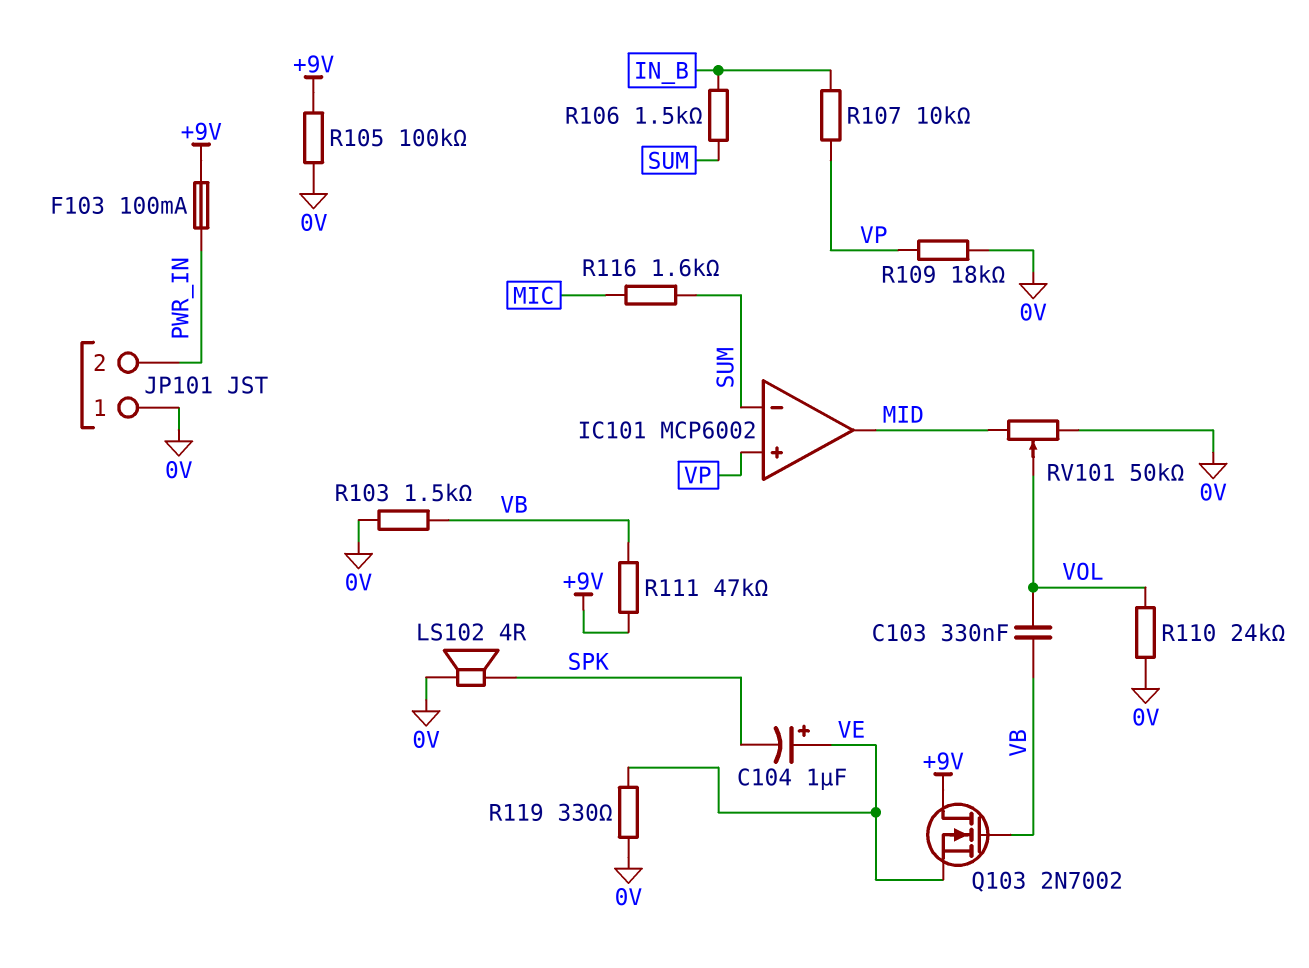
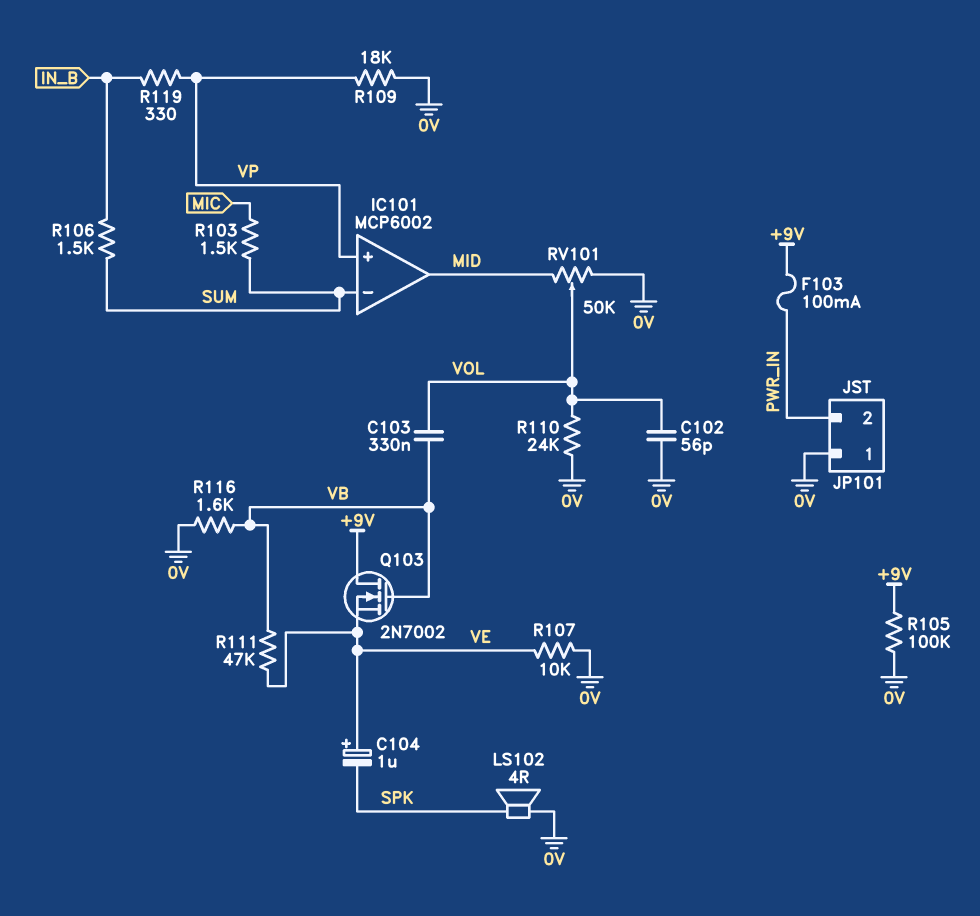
C102: none -> 56pF (0V, VOL)
R103: 1.5k (0V, VB) -> 1.5k (MIC, SUM)
R107: 10k (IN_B, VP) -> 10k (0V, VE)
R111: 47k (+9V, VB) -> 47k (VB, VE)
R116: 1.6k (MIC, SUM) -> 1.6k (0V, VB)
R119: 330 (0V, VE) -> 330 (IN_B, VP)

